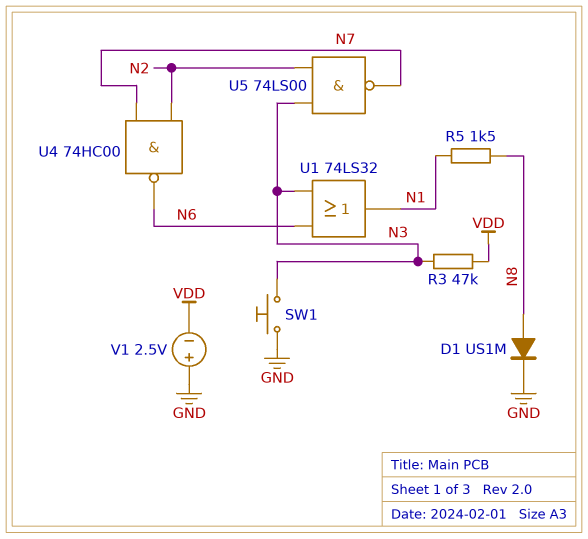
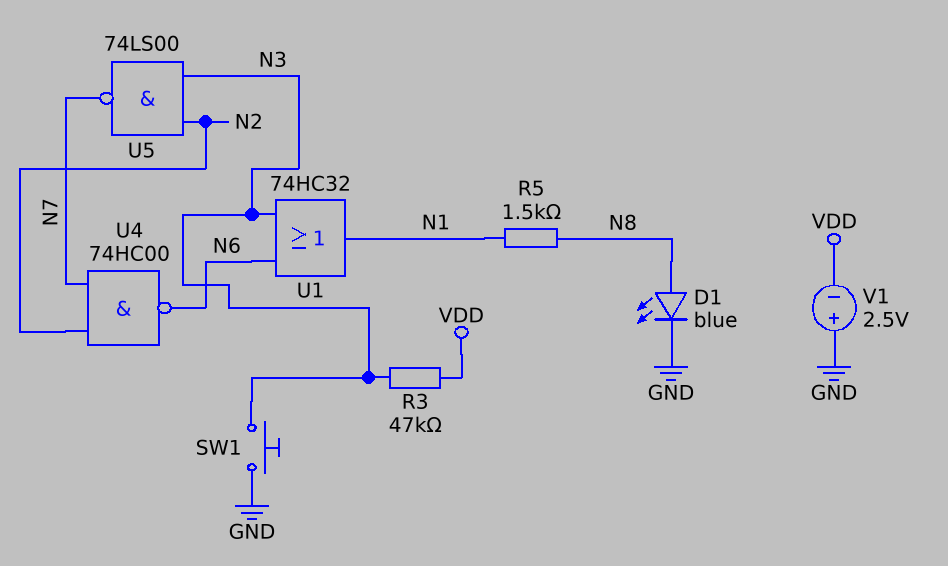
D1: diode US1M (A N8, K GND) -> LED blue (A N8, K GND)
U1: OR 74LS32 (in N3, in N6, out N1) -> OR 74HC32 (in N3, in N6, out N1)

